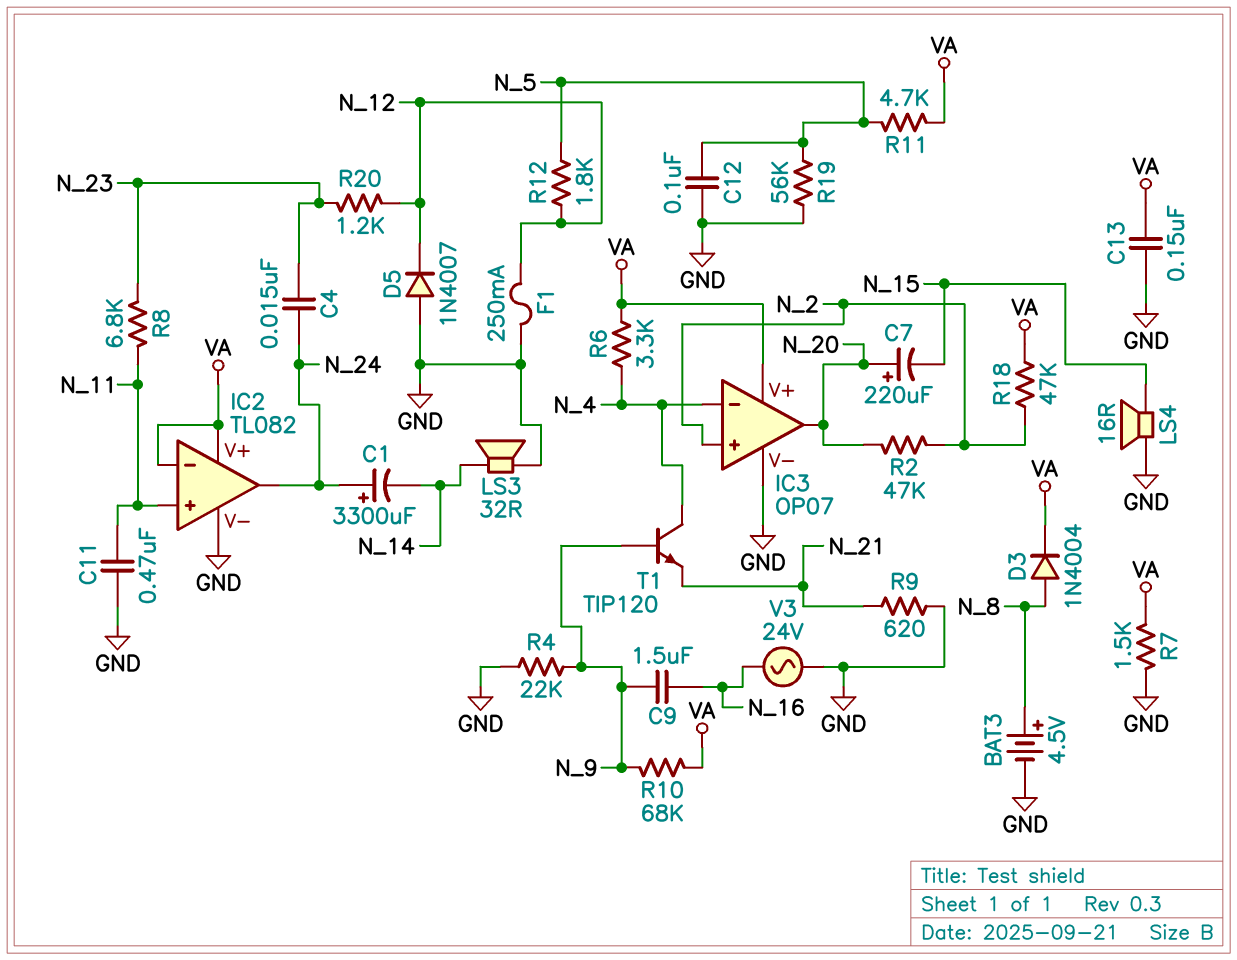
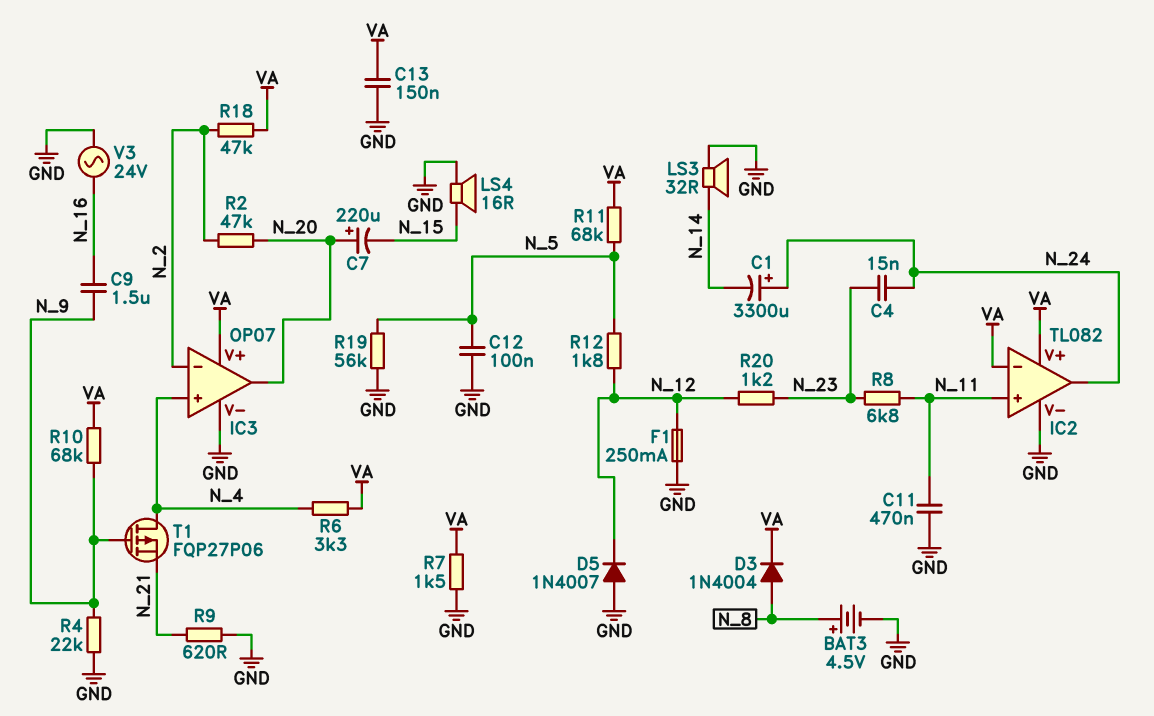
IC3 pin in+: N_2 -> N_4
IC3 pin in-: N_4 -> N_2
R11: 4.7k (N_5, VA) -> 68k (N_5, VA)
T1: NPN TIP120 (B N_9, C N_4, E N_21) -> PMOS FQP27P06 (G N_9, D N_4, S N_21)

